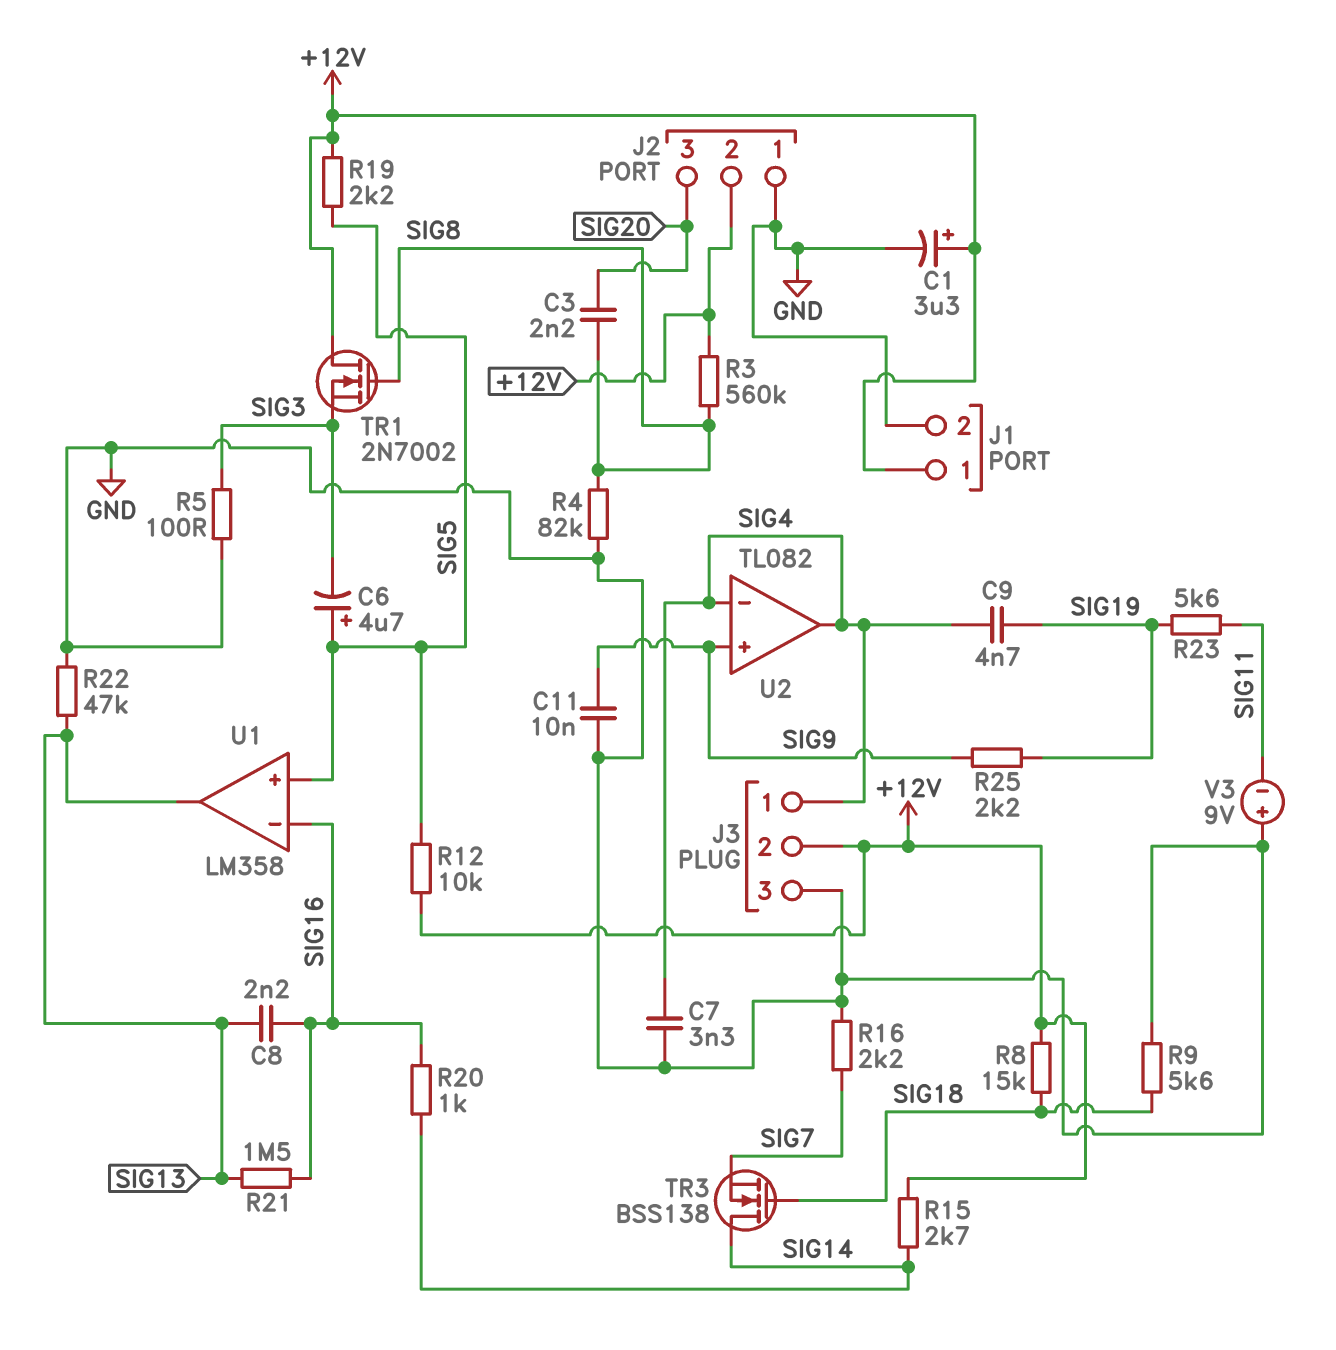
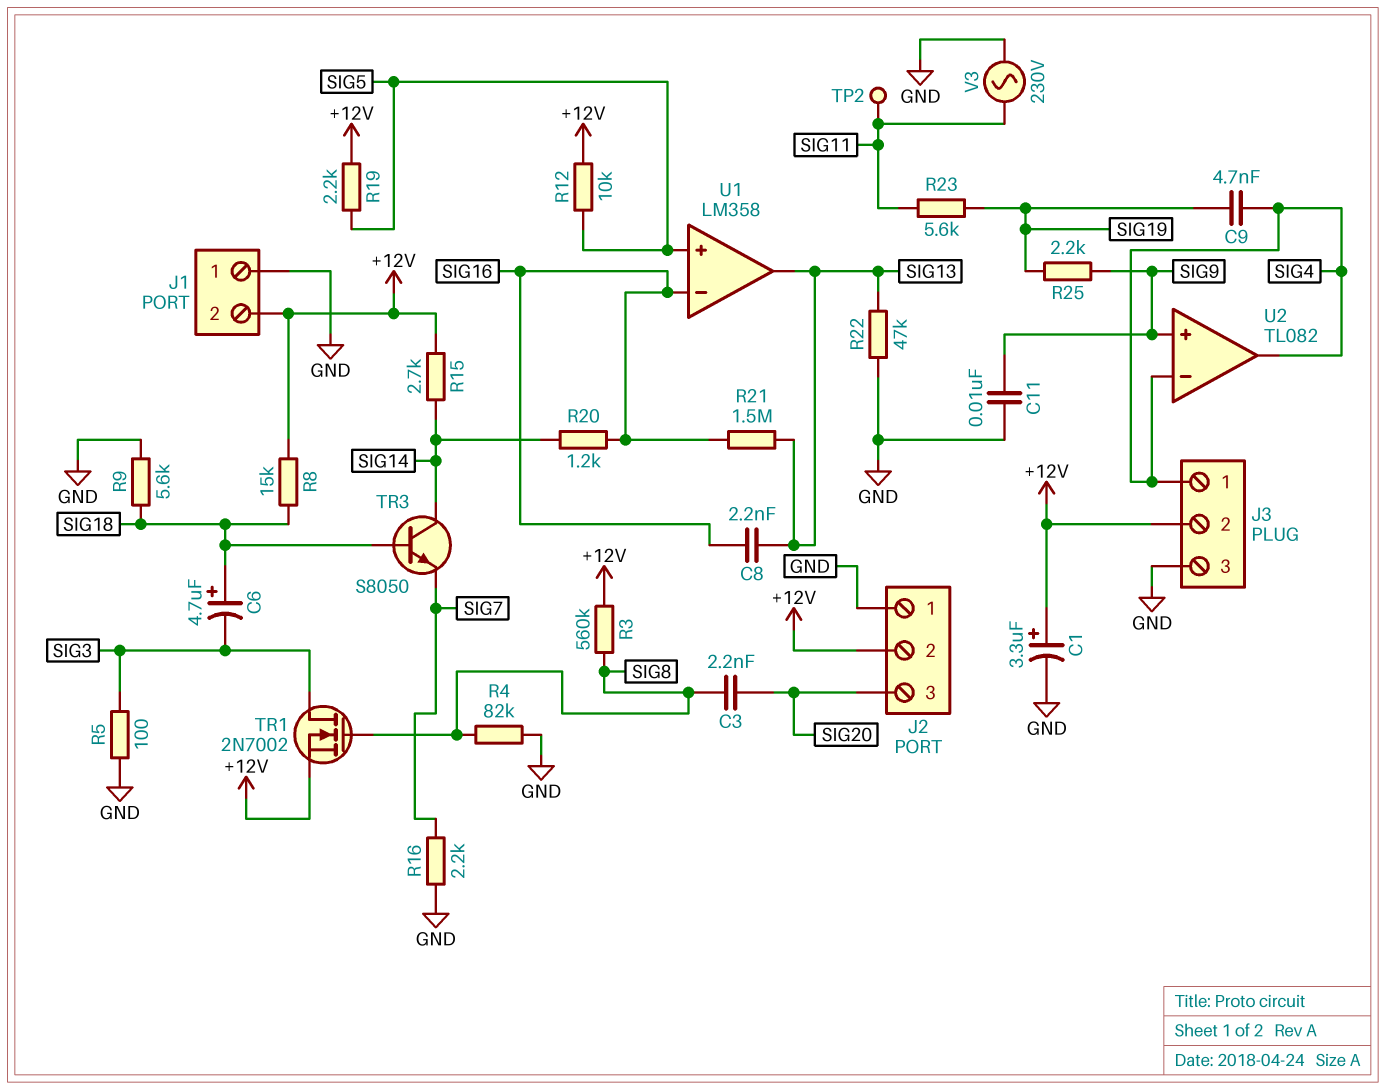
C6: 4.7uF (plus SIG5, minus SIG3) -> 4.7uF (plus SIG18, minus SIG3)
C7: 3.3nF (GND, SIG4) -> none
J1 pin 1: +12V -> GND
J1 pin 2: GND -> +12V
R20: 1k (SIG14, SIG16) -> 1.2k (SIG14, SIG16)
TP2: none -> test point (SIG11)
TR1: NMOS 2N7002 (G SIG8, D +12V, S SIG3) -> NMOS 2N7002 (G SIG8, D SIG3, S +12V)
TR3: NMOS BSS138 (G SIG18, D SIG14, S SIG7) -> NPN S8050 (B SIG18, C SIG14, E SIG7)
V3: 9V (plus GND, minus SIG11) -> AC 230V (GND, SIG11)

